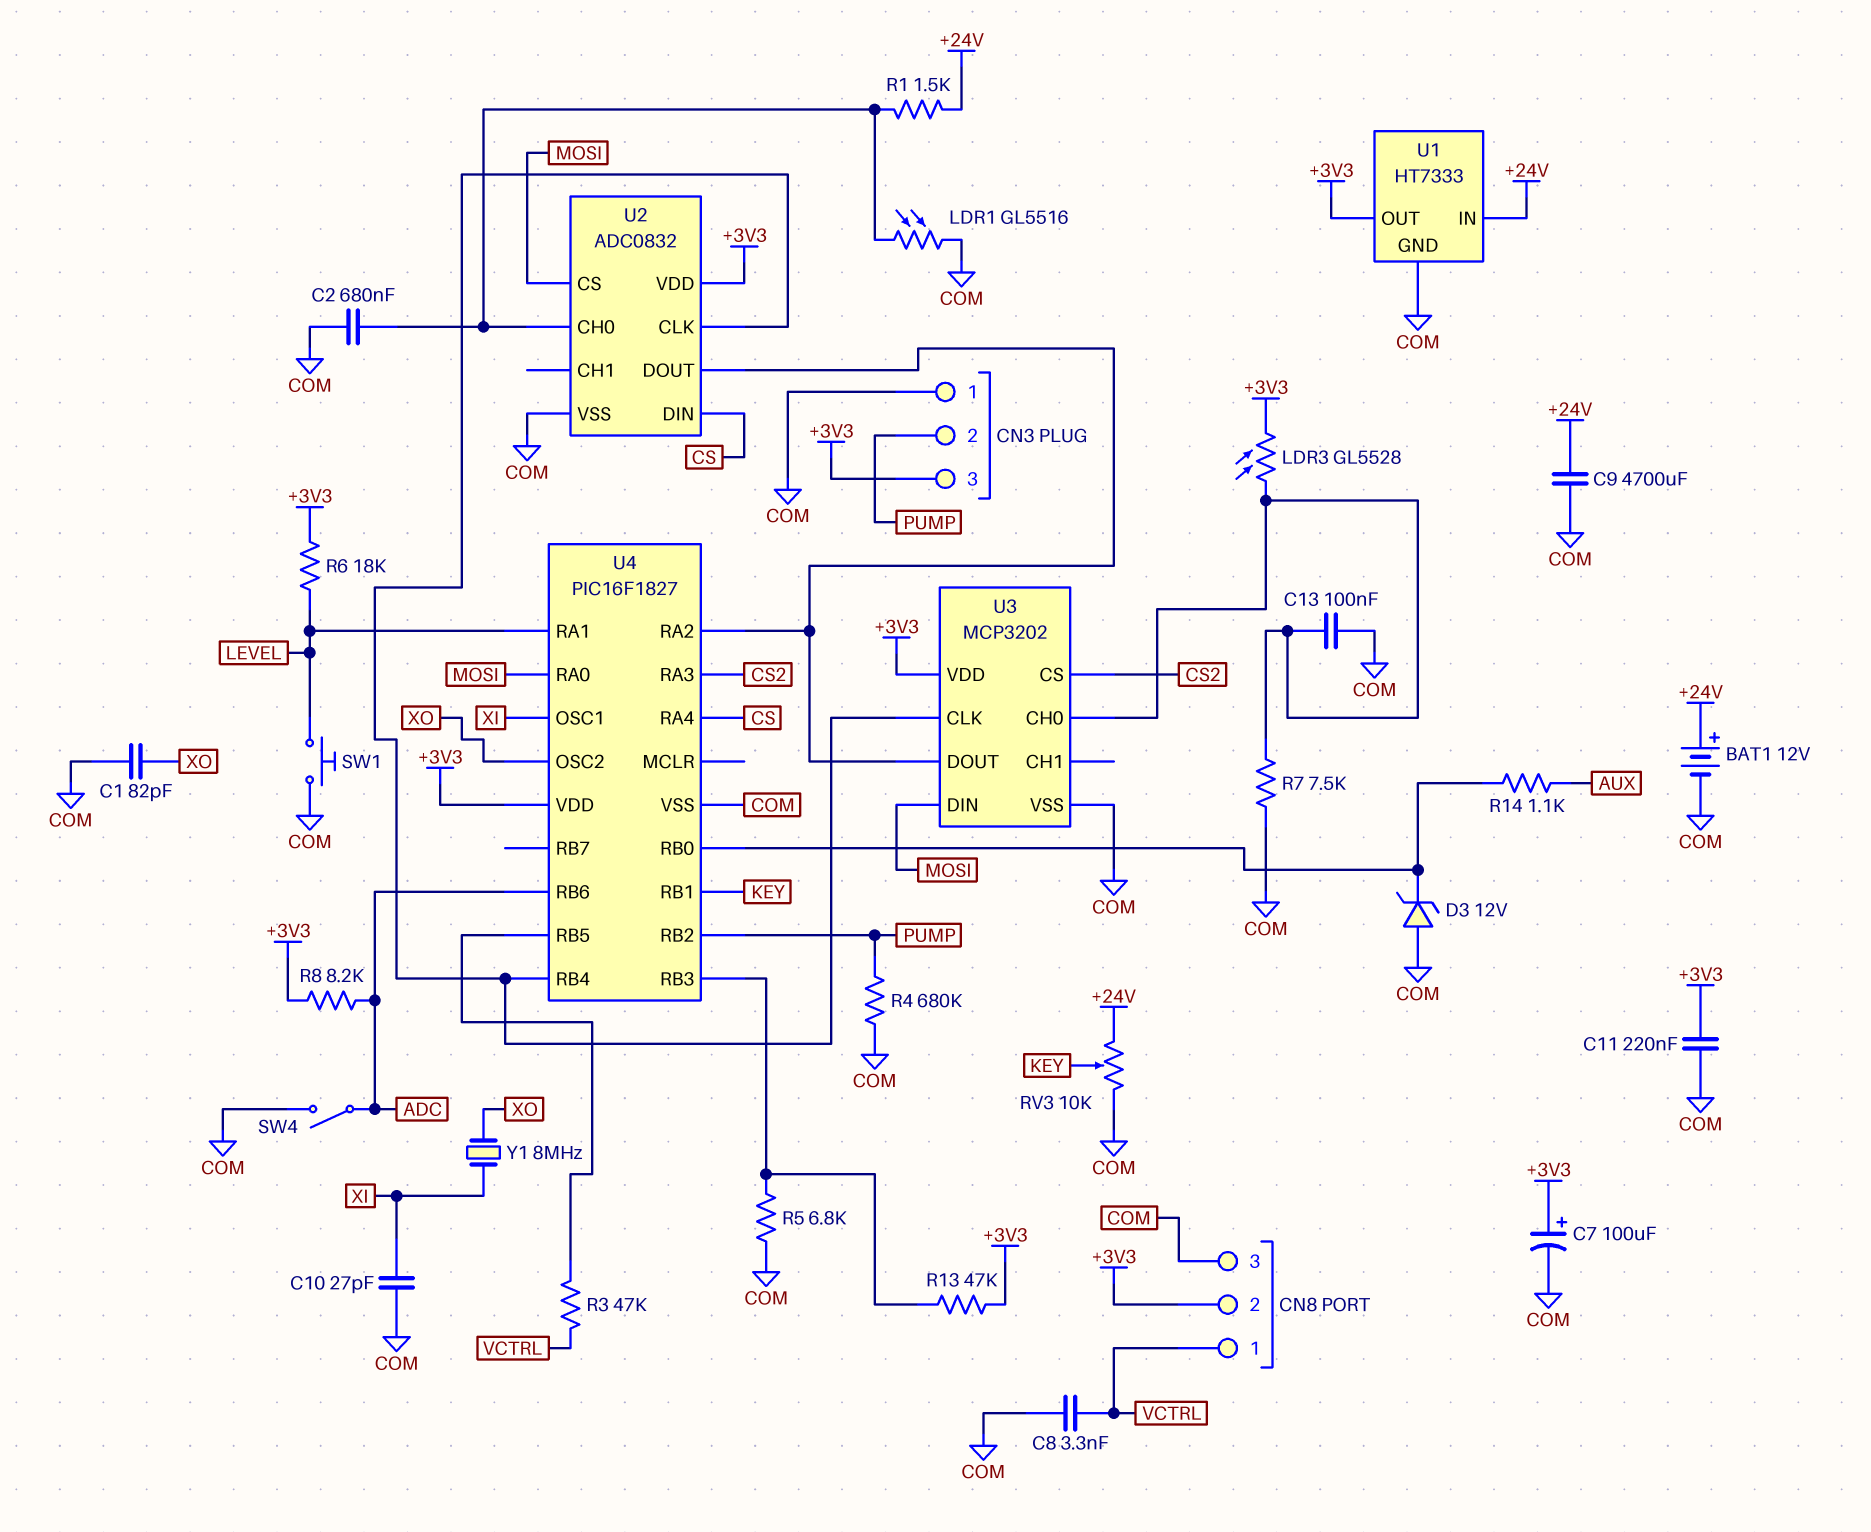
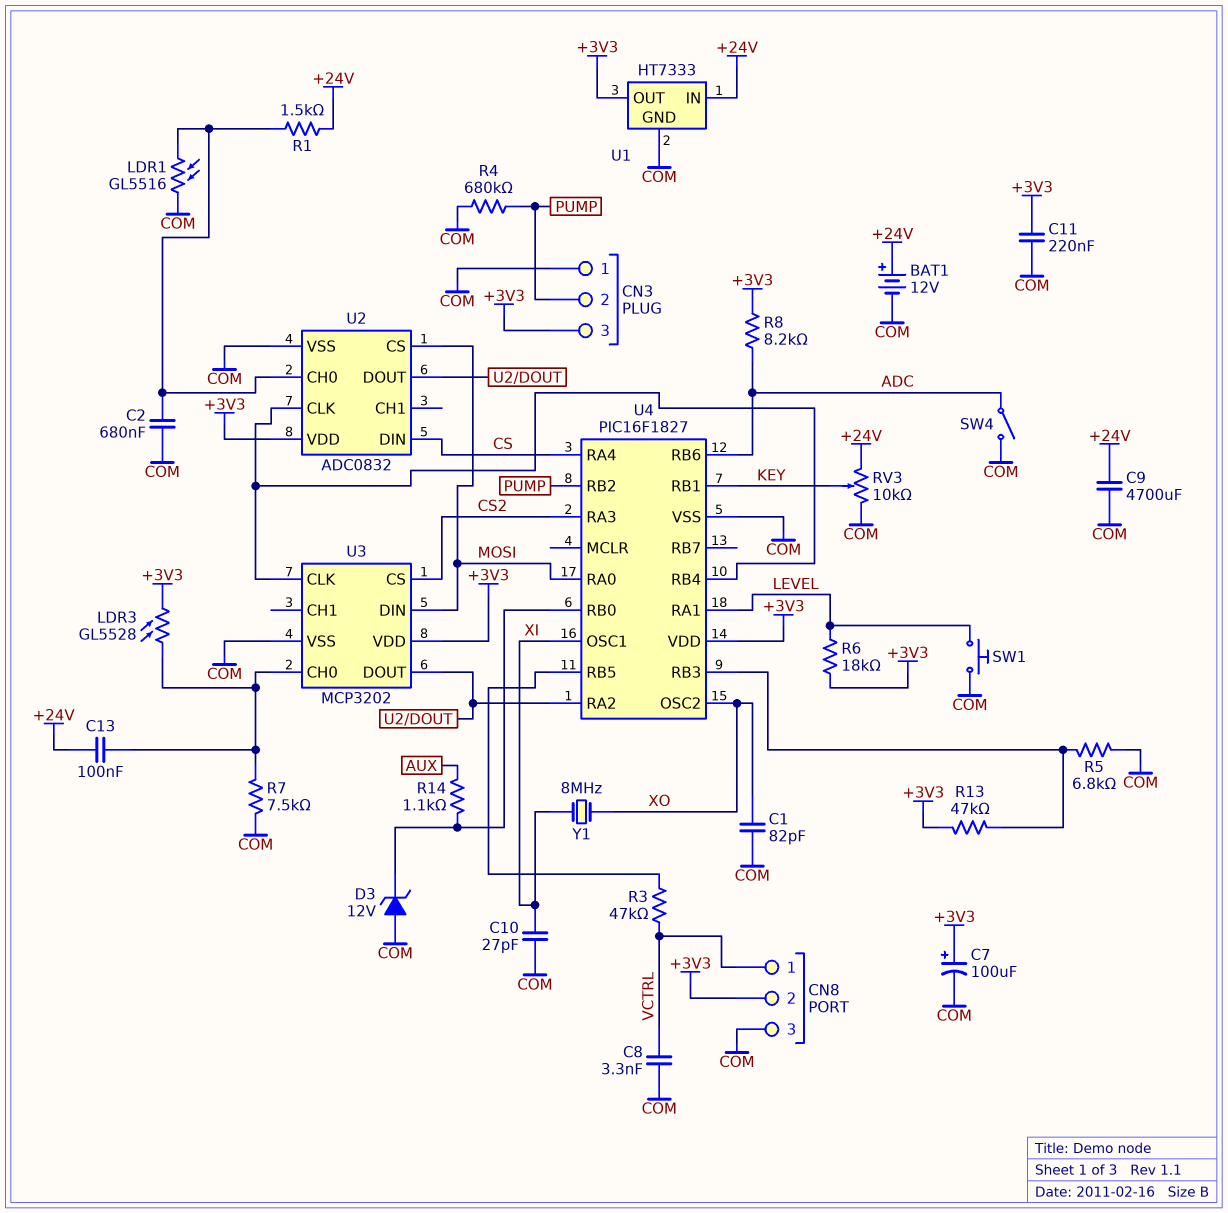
C13: 100nF (COM, U3/CH0) -> 100nF (+24V, U3/CH0)

